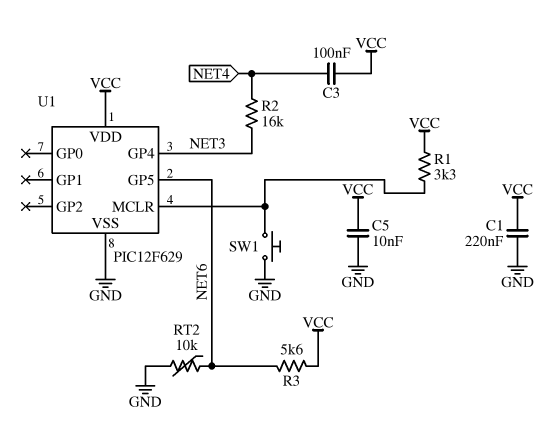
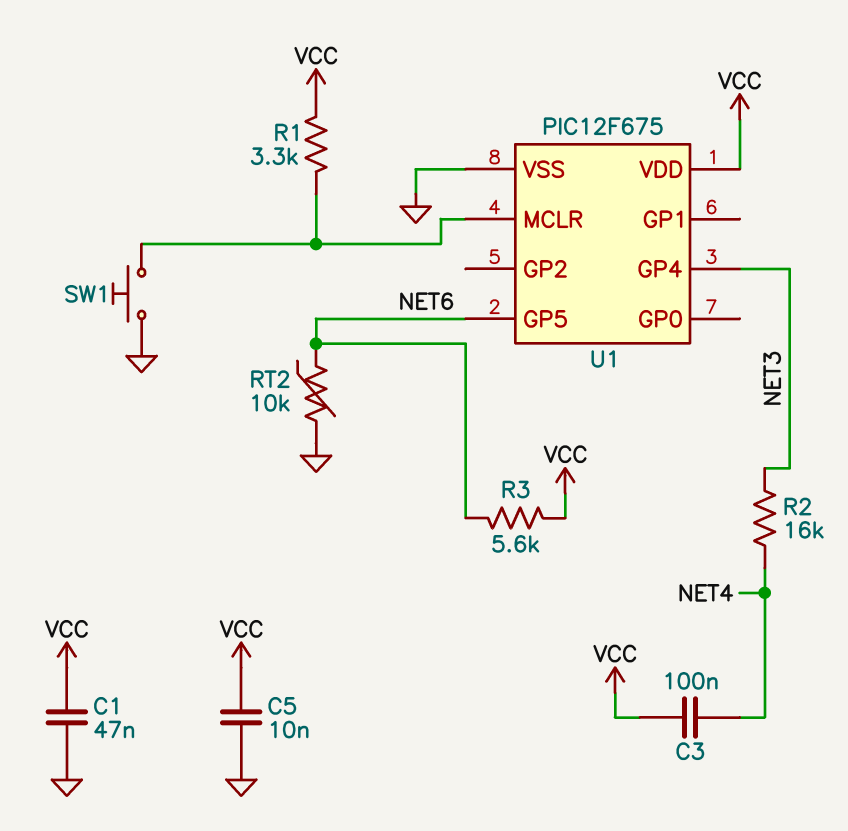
C1: 220nF (GND, VCC) -> 47nF (GND, VCC)
U1: PIC12F629 -> PIC12F675

